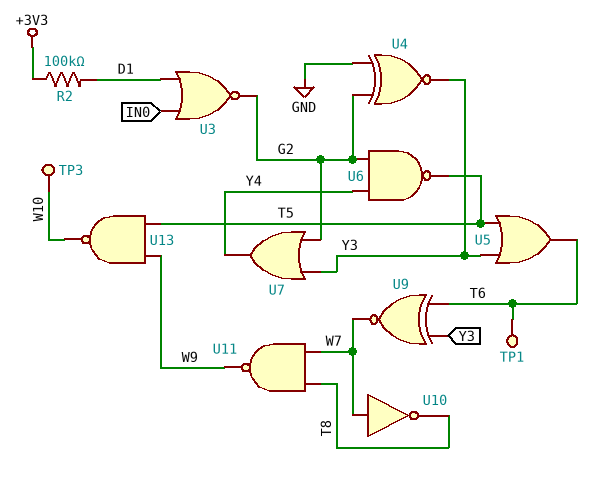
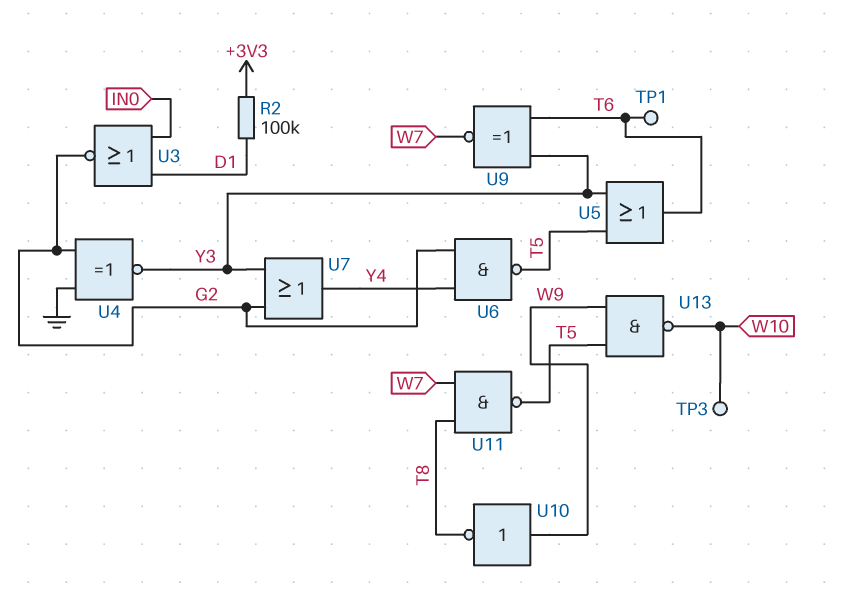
U10: NOT (in W7, out T8) -> NOT (in W9, out T8)
U11: NAND (in T8, in W7, out W9) -> NAND (in T8, in W7, out T5)

